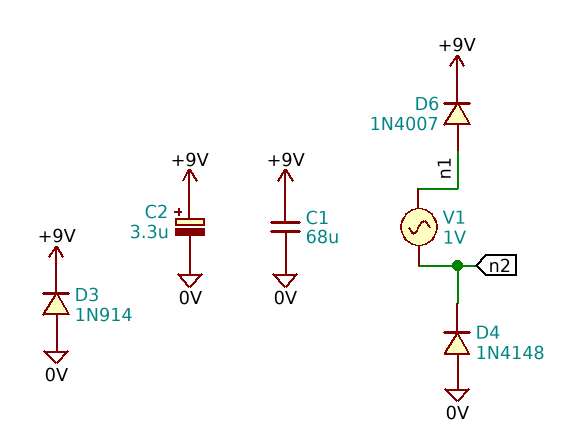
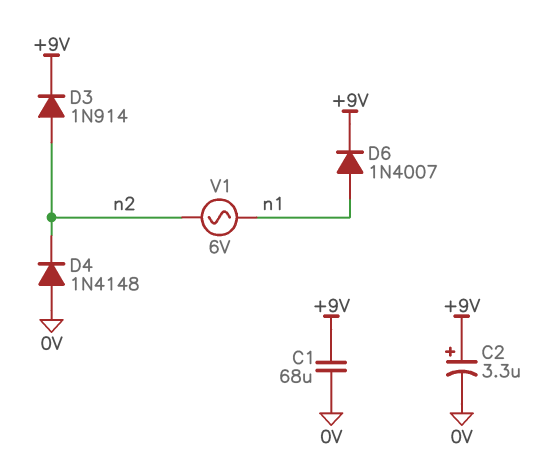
D3: diode 1N914 (A 0V, K +9V) -> diode 1N914 (A n2, K +9V)
V1: AC 1V (n1, n2) -> AC 6V (n1, n2)

